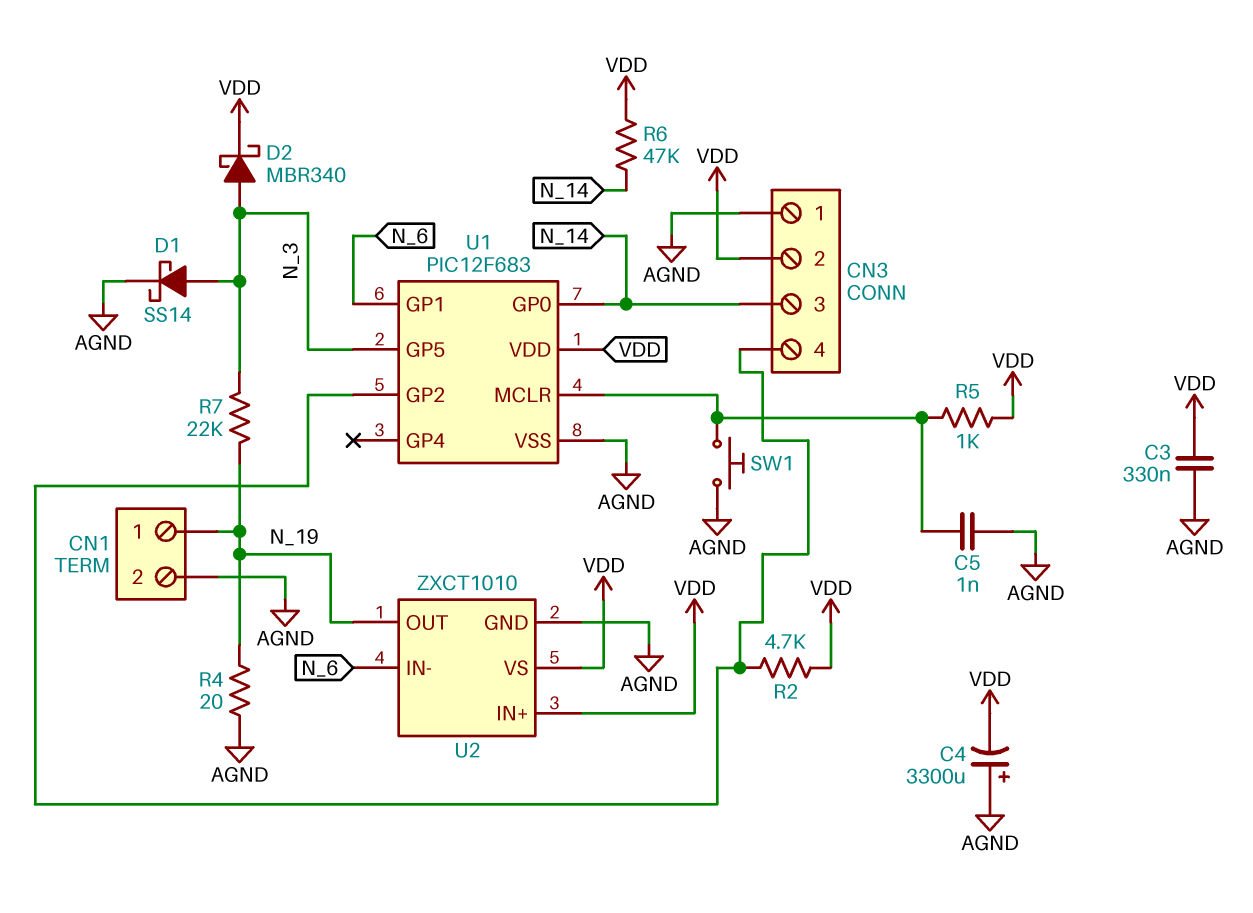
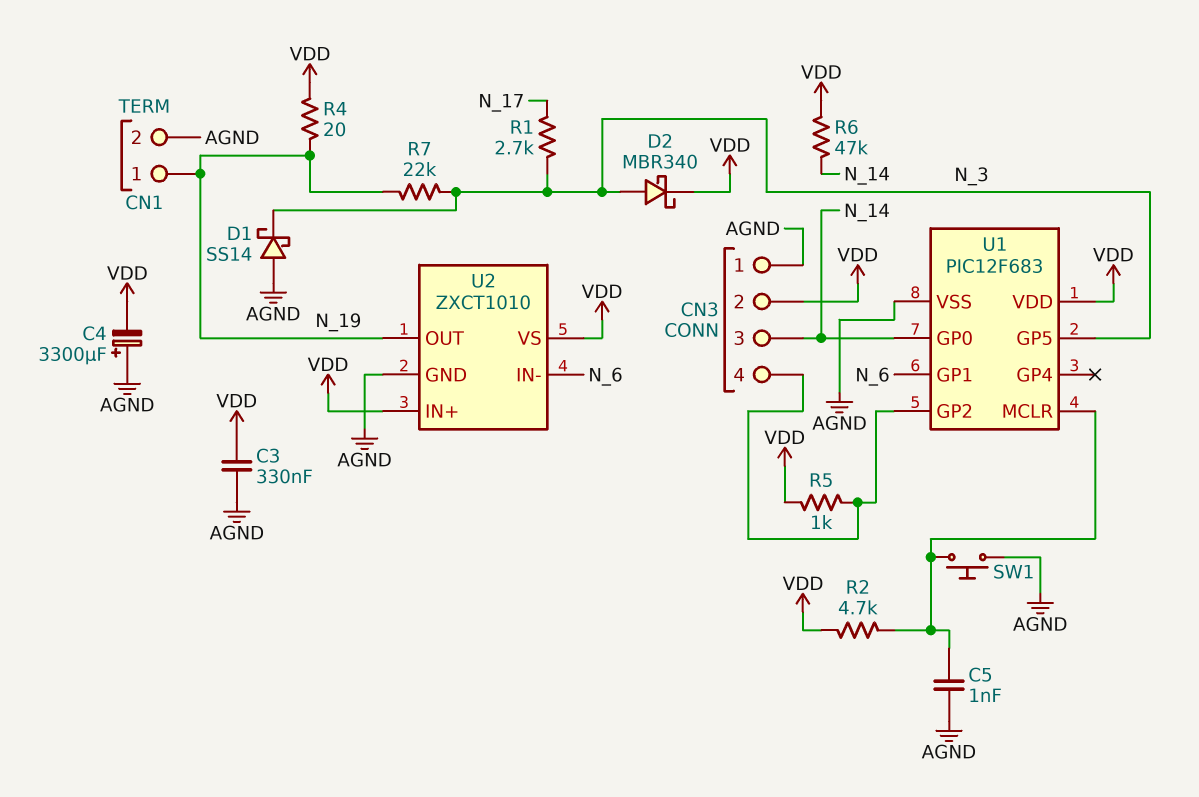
D1: schottky SS14 (A N_3, K AGND) -> schottky SS14 (A AGND, K N_3)
R1: none -> 2.7k (N_3, N_17)
R2: 4.7k (CN3/4, VDD) -> 4.7k (U1/MCLR, VDD)
R4: 20 (AGND, N_19) -> 20 (N_19, VDD)
R5: 1k (U1/MCLR, VDD) -> 1k (CN3/4, VDD)

